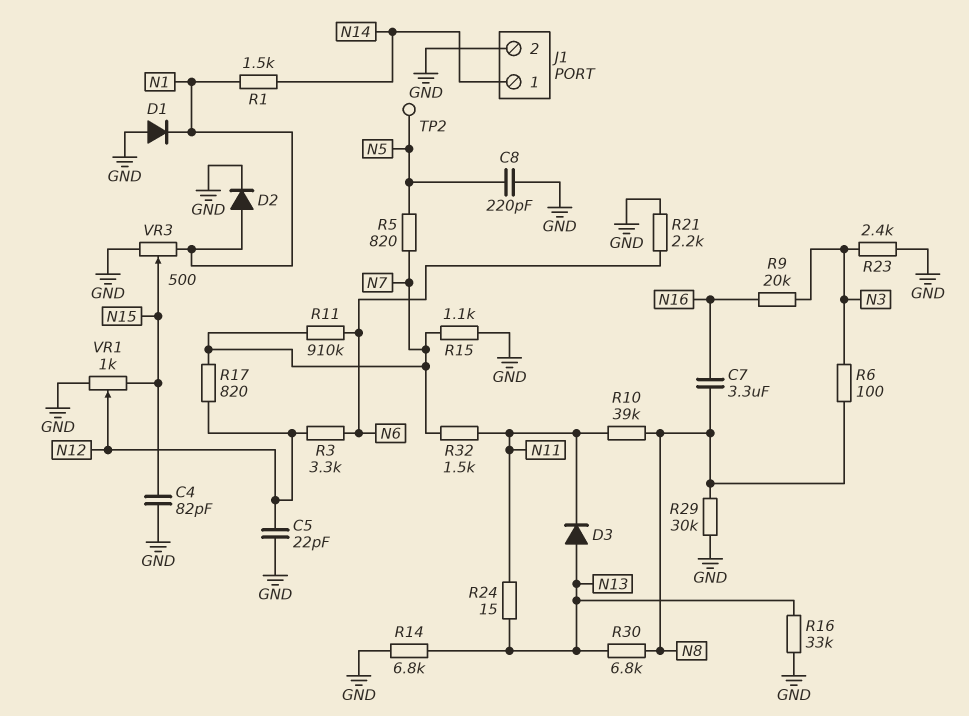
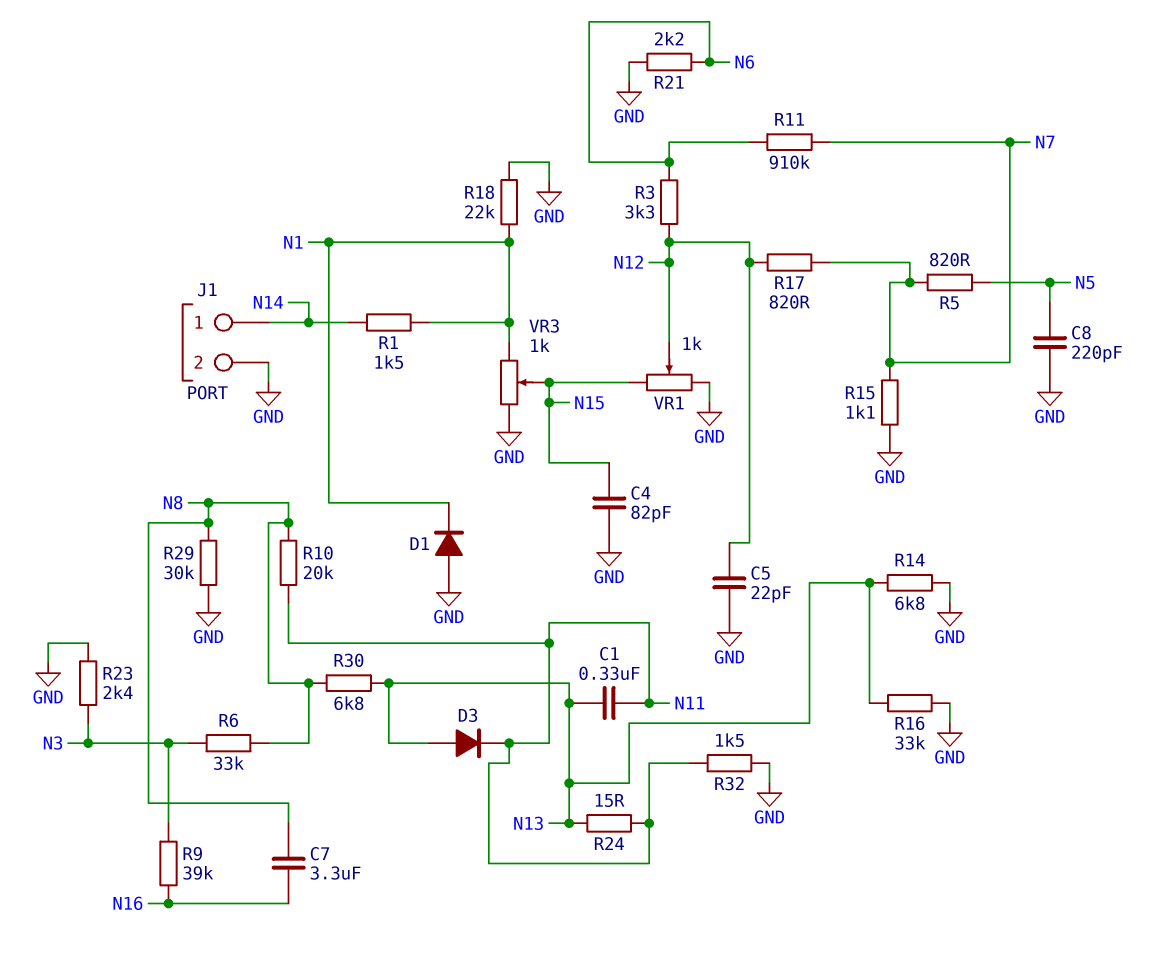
C1: none -> 330nF (N11, N13)
D2: diode (A N1, K GND) -> none
R6: 100 (N3, N8) -> 33k (N3, N8)
R9: 20k (N3, N16) -> 39k (N3, N16)
R10: 39k (N8, N11) -> 20k (N8, N11)
R18: none -> 22k (GND, N1)
R32: 1.5k (N7, N11) -> 1.5k (GND, N11)
TP2: test point (N5) -> none
VR3: 500 (GND, N1, wiper N15) -> 1k (GND, N1, wiper N15)

